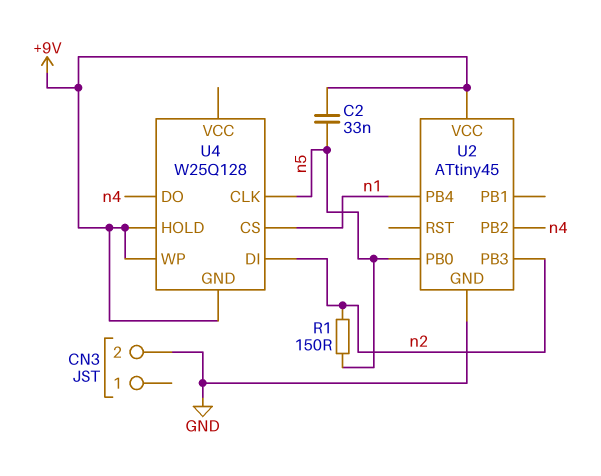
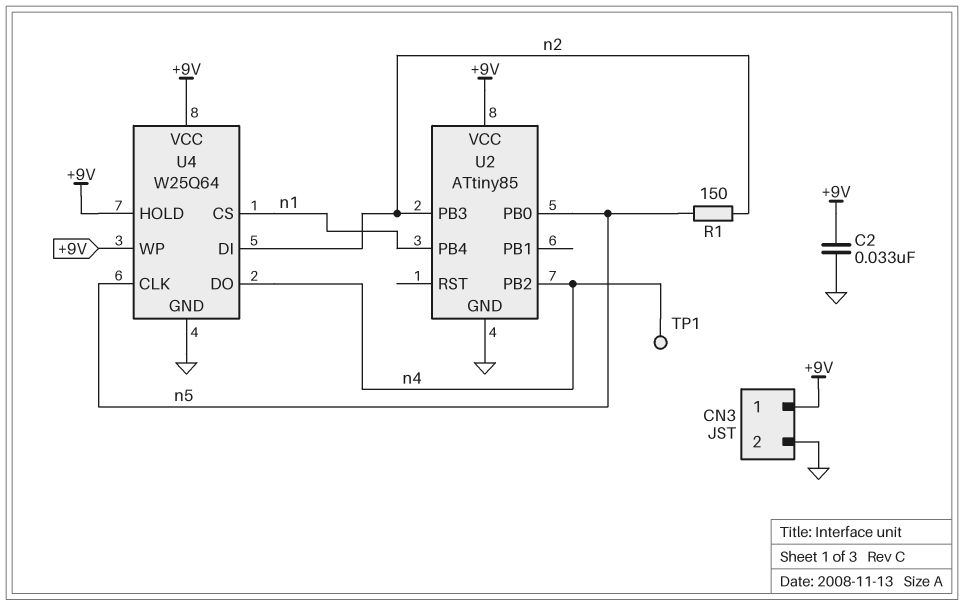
C2: 33nF (+9V, n5) -> 33nF (+9V, GND)
CN3 pin 1: none -> +9V
TP1: none -> test point (n4)
U2: ATtiny45 -> ATtiny85
U4: W25Q128 -> W25Q64
U4 pin GND: +9V -> GND
U4 pin VCC: none -> +9V

